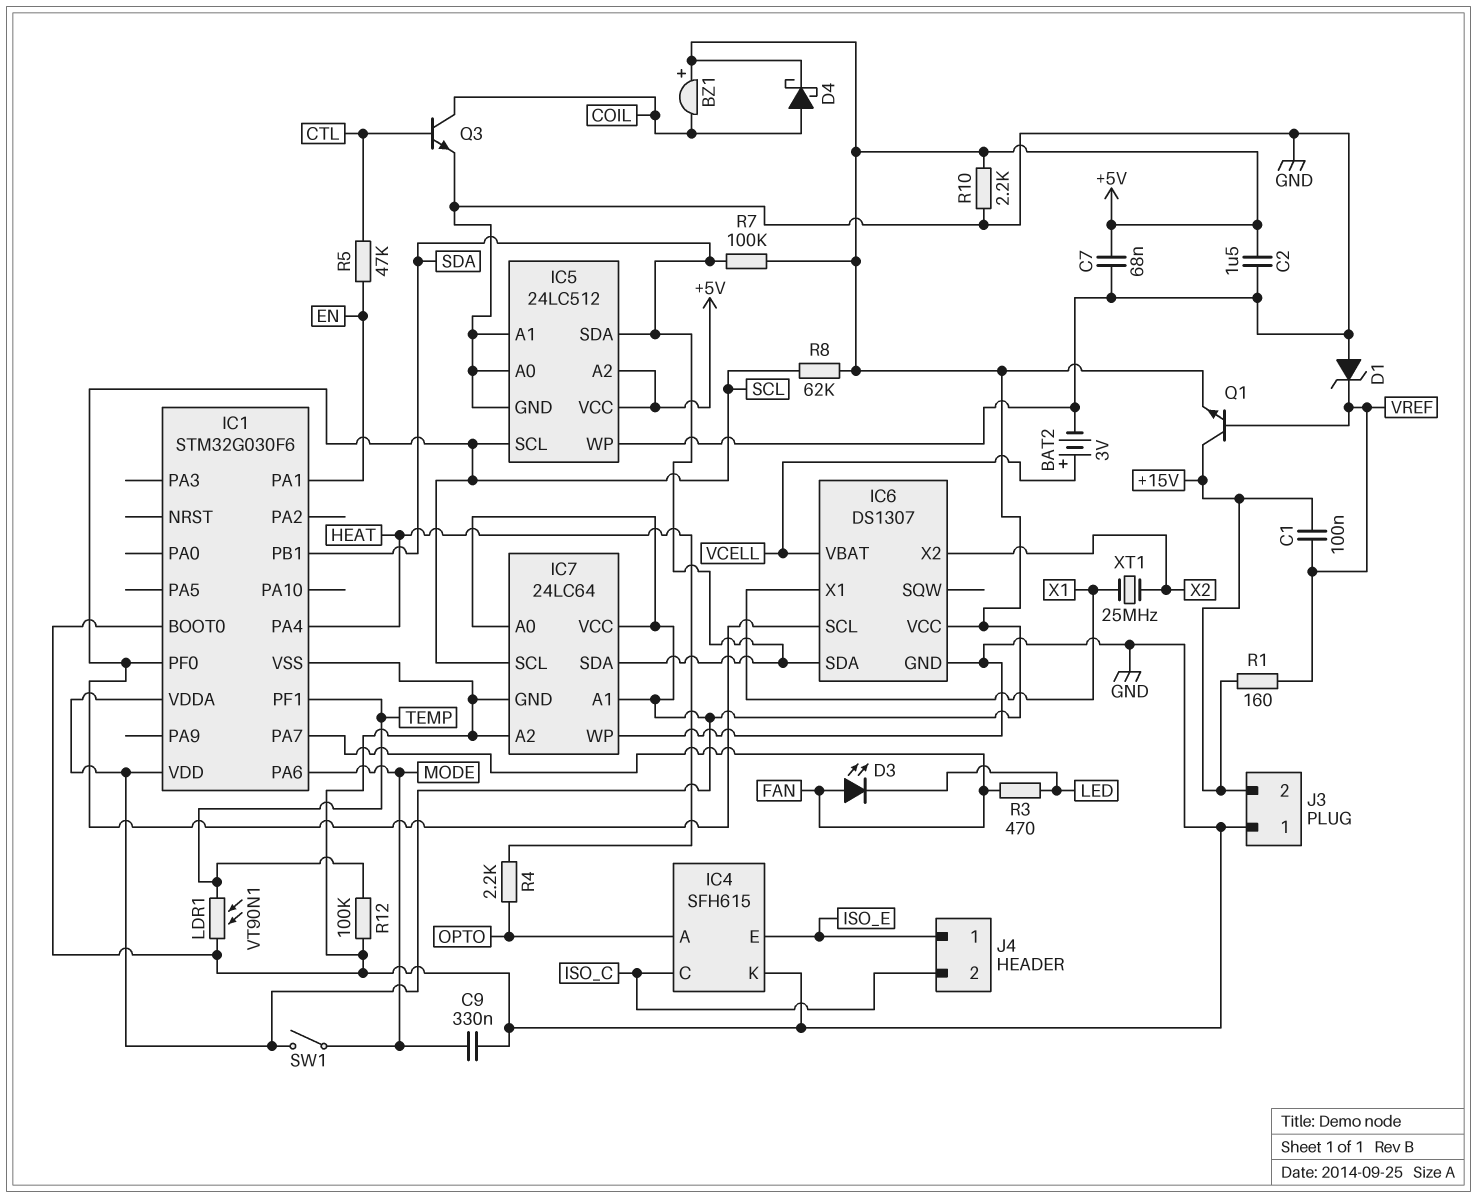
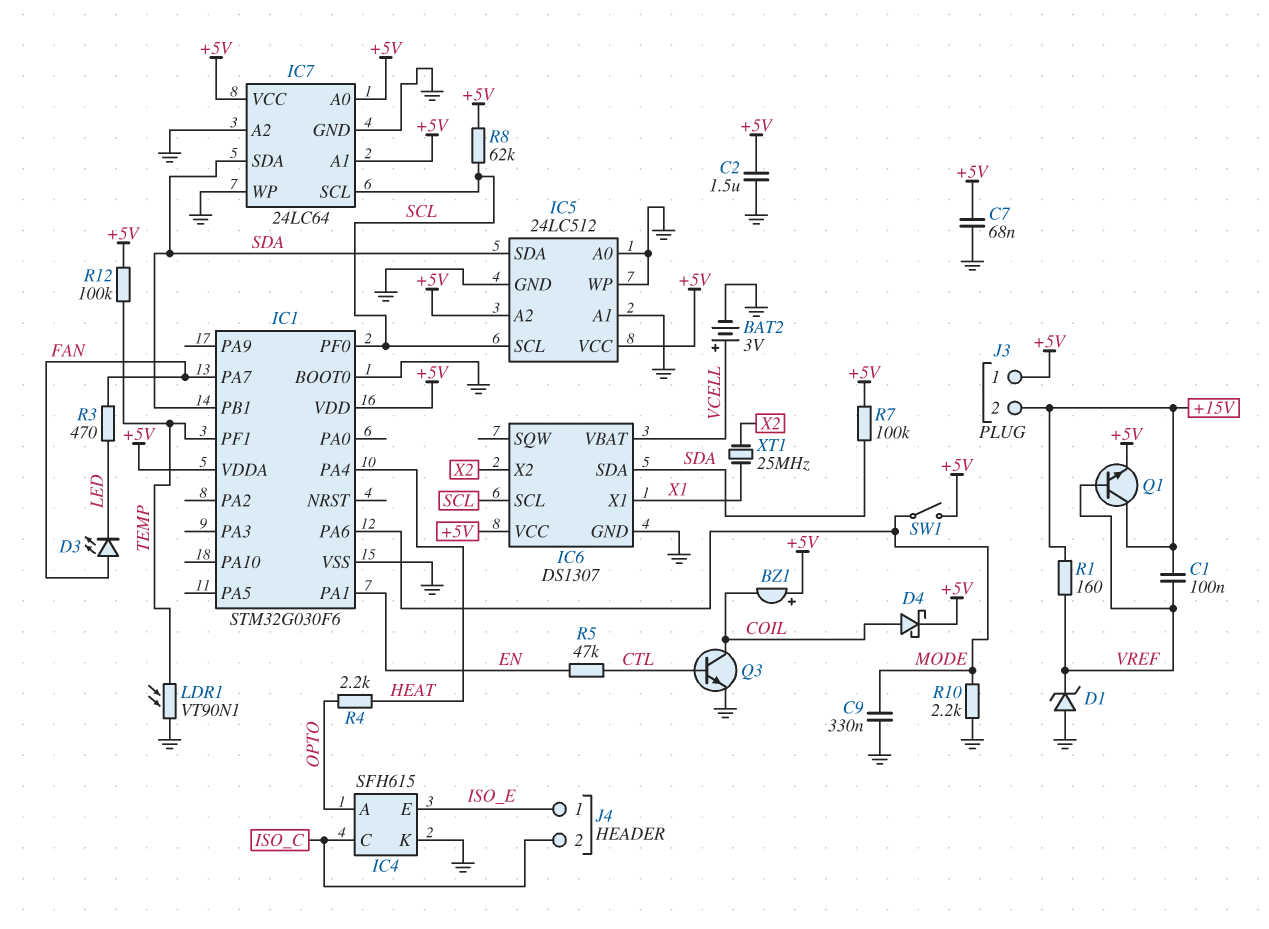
J3 pin 1: GND -> +5V
R10: 2.2k (+5V, GND) -> 2.2k (GND, MODE)
R12: 100k (GND, TEMP) -> 100k (+5V, TEMP)

